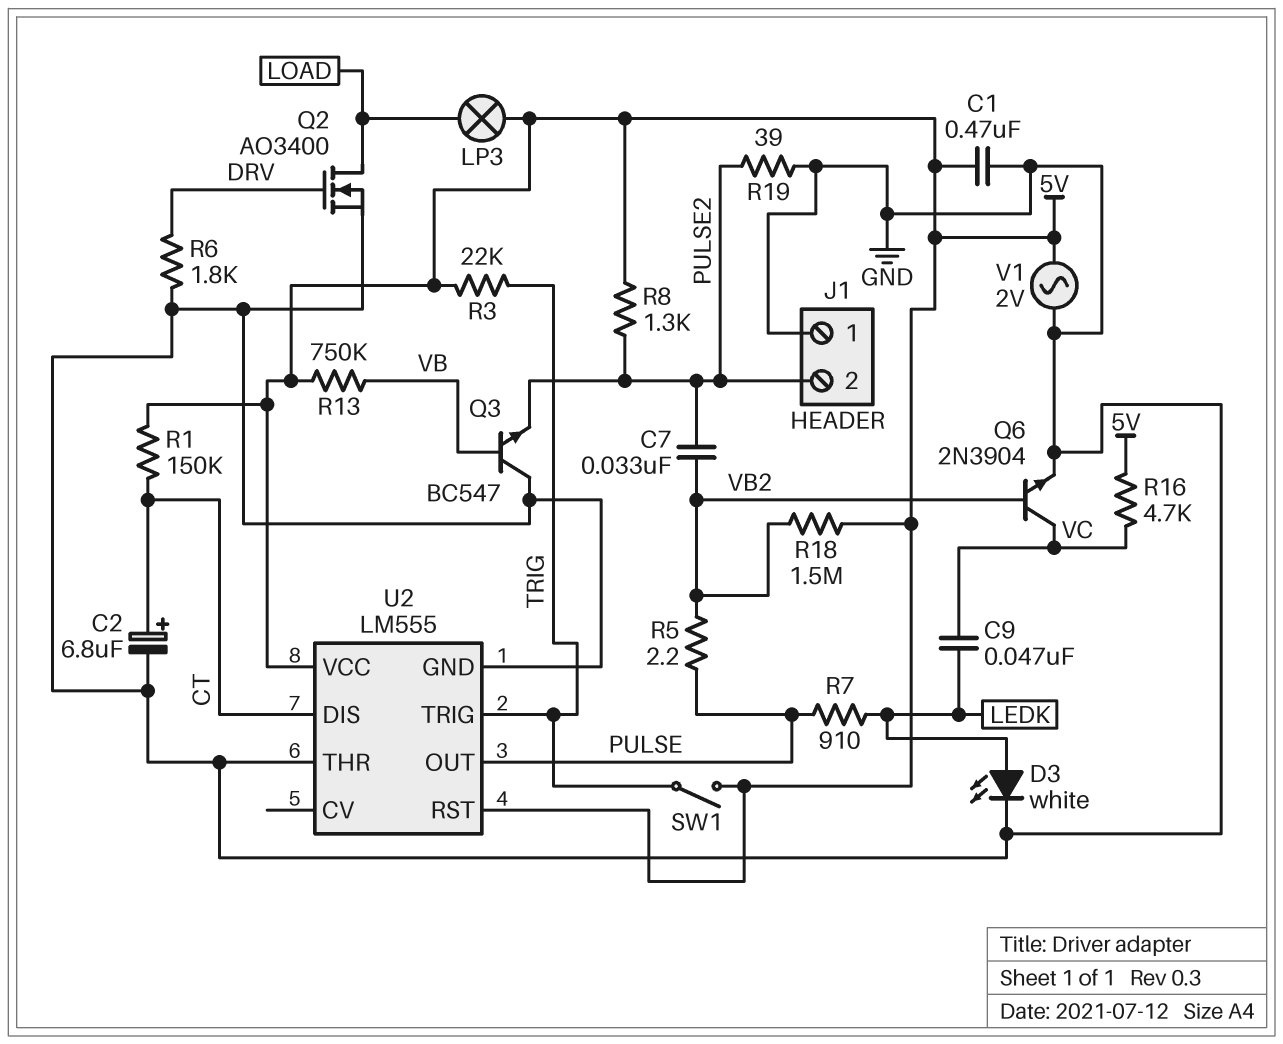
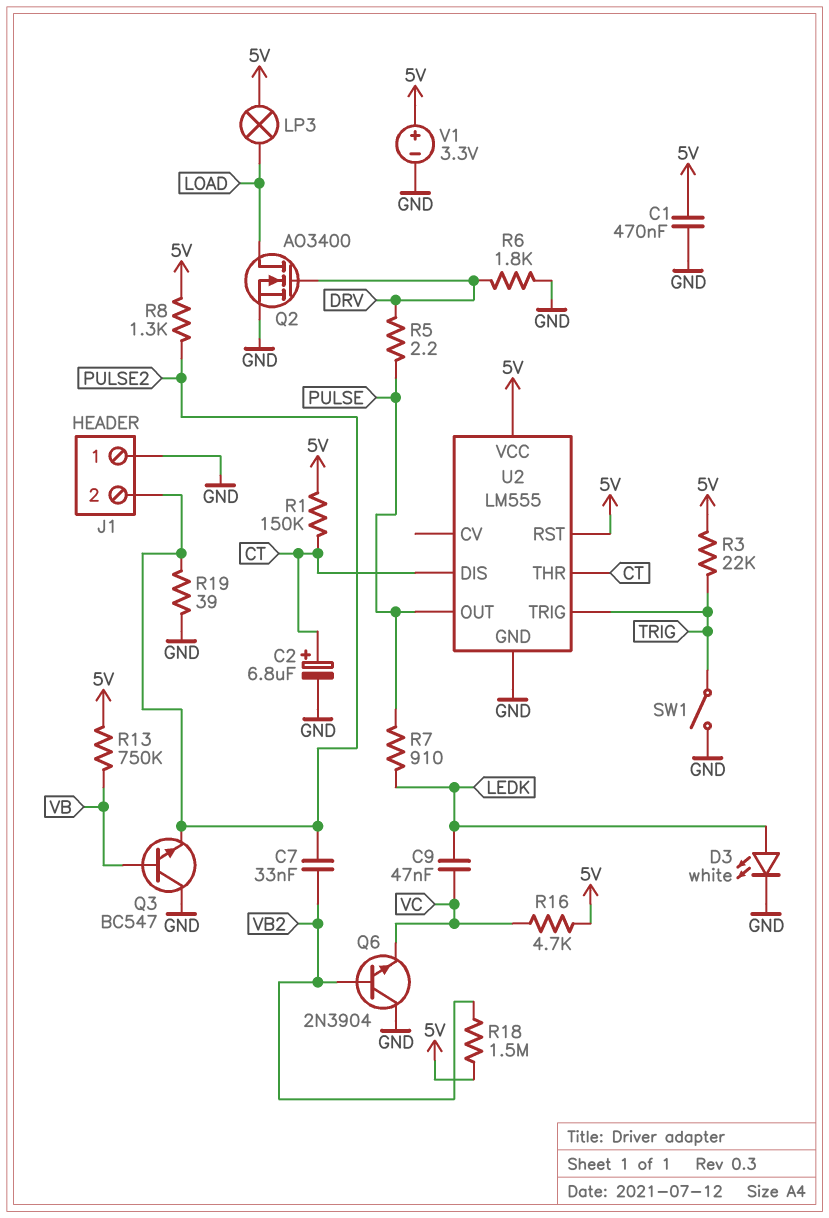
Q6: NPN 2N3904 (B VB2, C VC, E GND) -> NPN 2N3904 (B VB2, C GND, E VC)
R5: 2.2 (PULSE, VB2) -> 2.2 (DRV, PULSE)
SW1: switch (5V, TRIG) -> switch (GND, TRIG)
U2 pin THR: GND -> CT
V1: AC 2V (5V, GND) -> 3.3V (plus 5V, minus GND)

